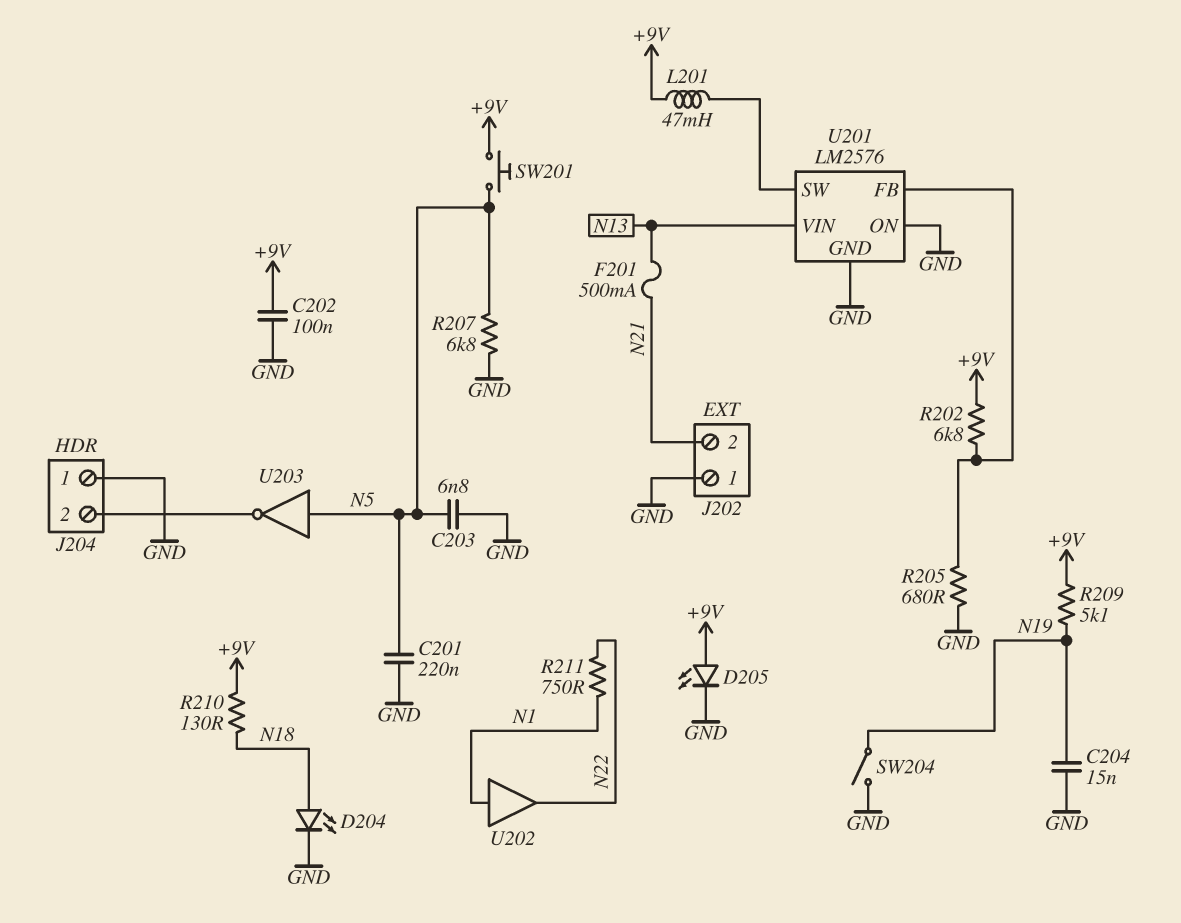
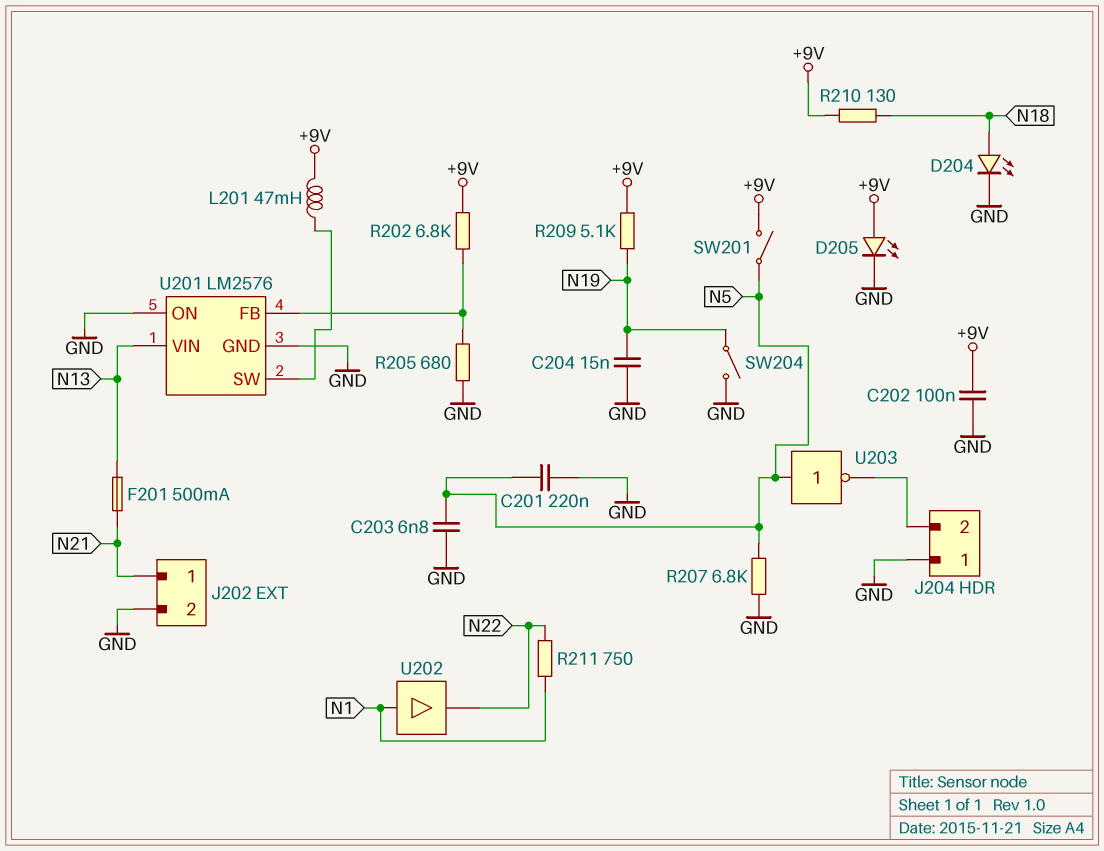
J202 pin 1: GND -> N21
J202 pin 2: N21 -> GND
SW201: button (+9V, N5) -> switch (+9V, N5)

